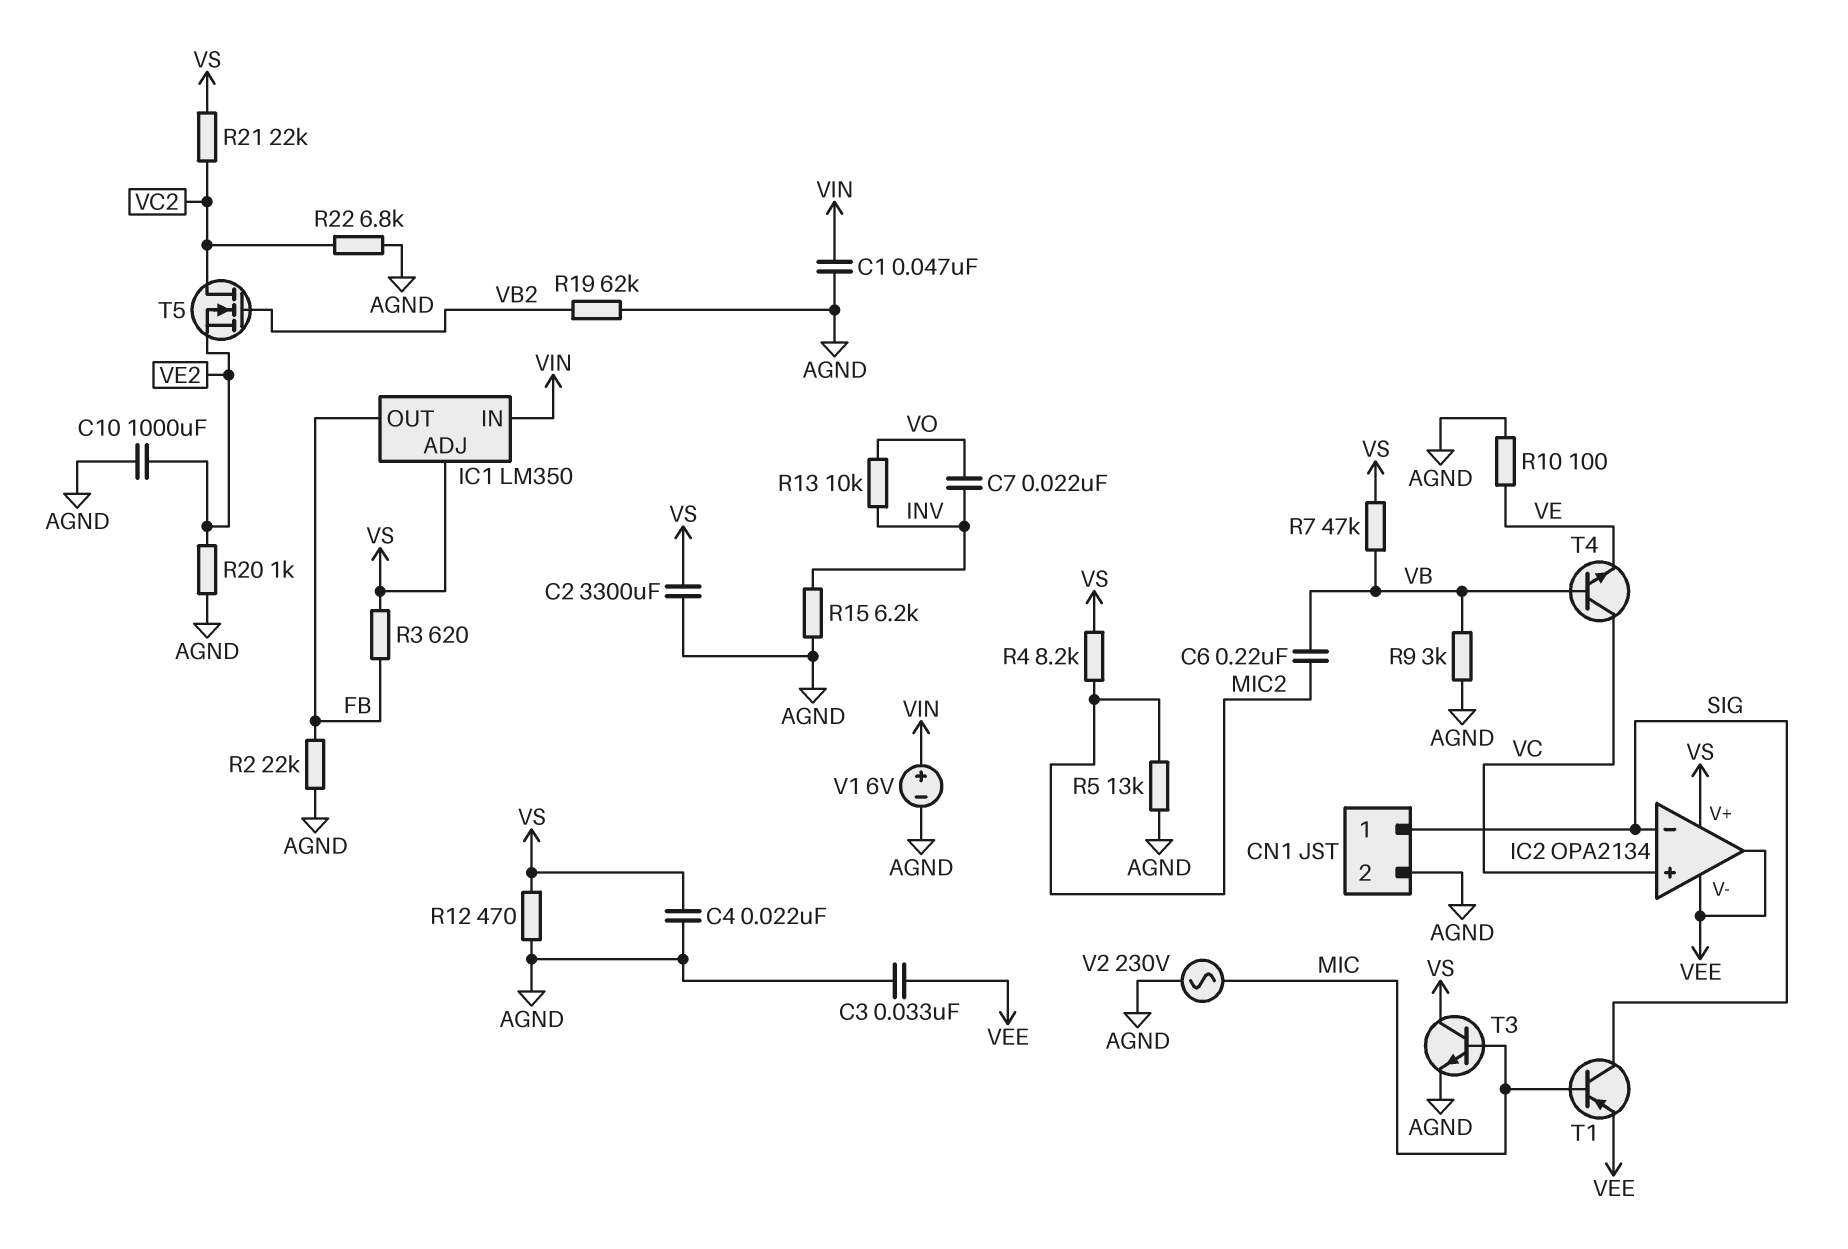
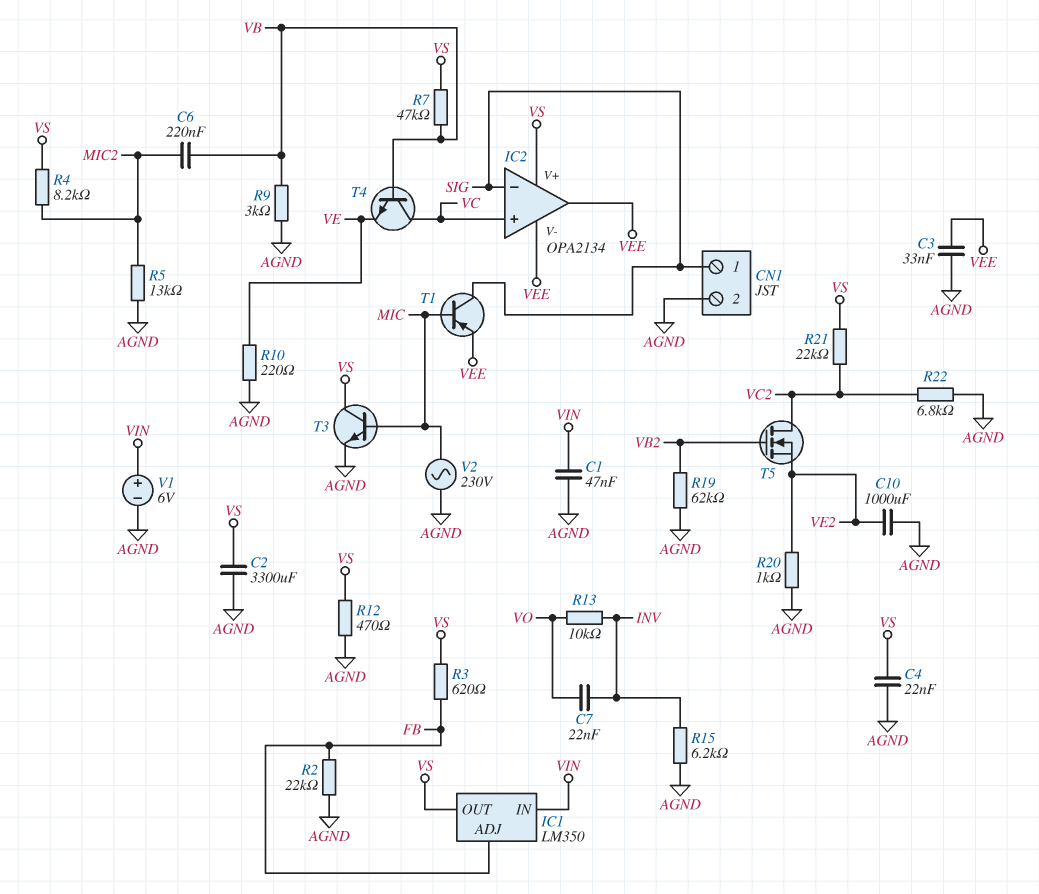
IC1 pin ADJ: VS -> FB
IC1 pin OUT: FB -> VS
R10: 100 (AGND, VE) -> 220 (AGND, VE)

